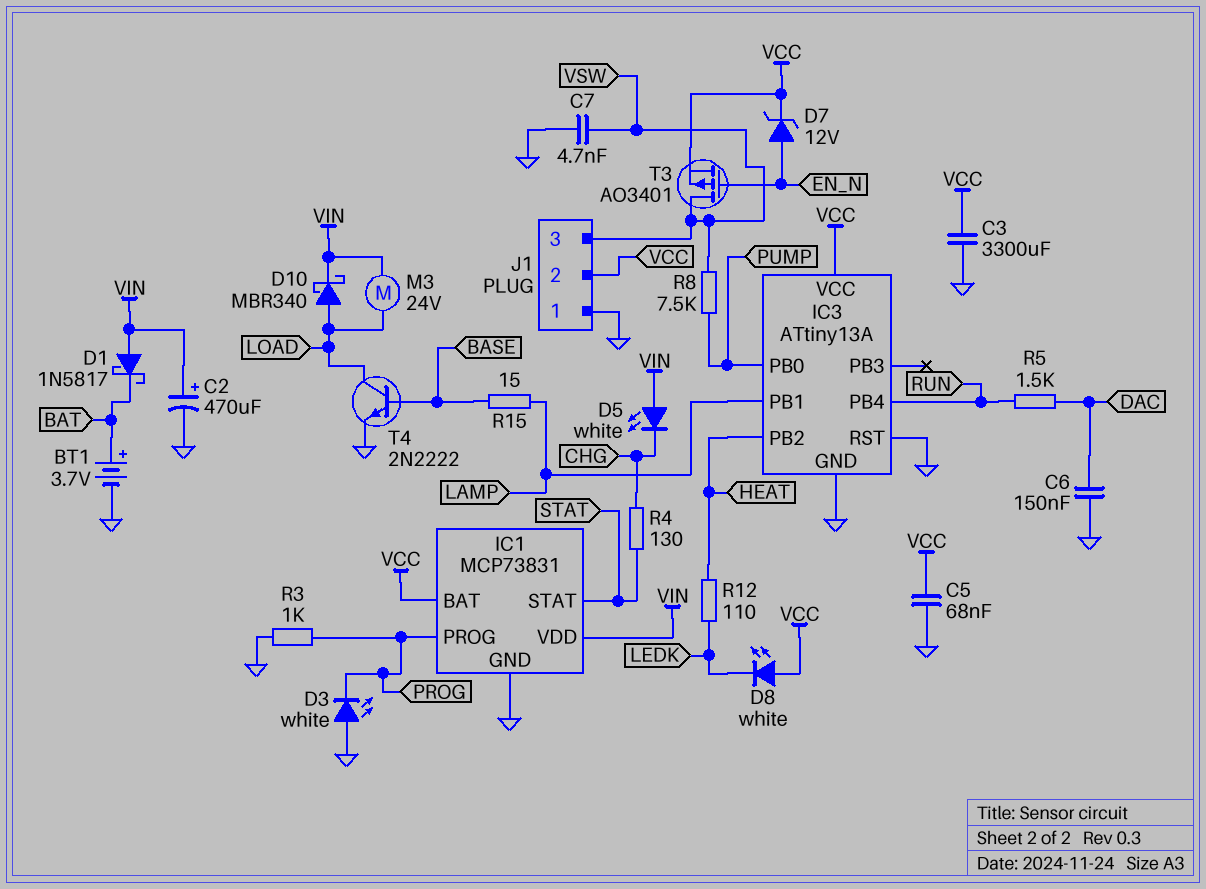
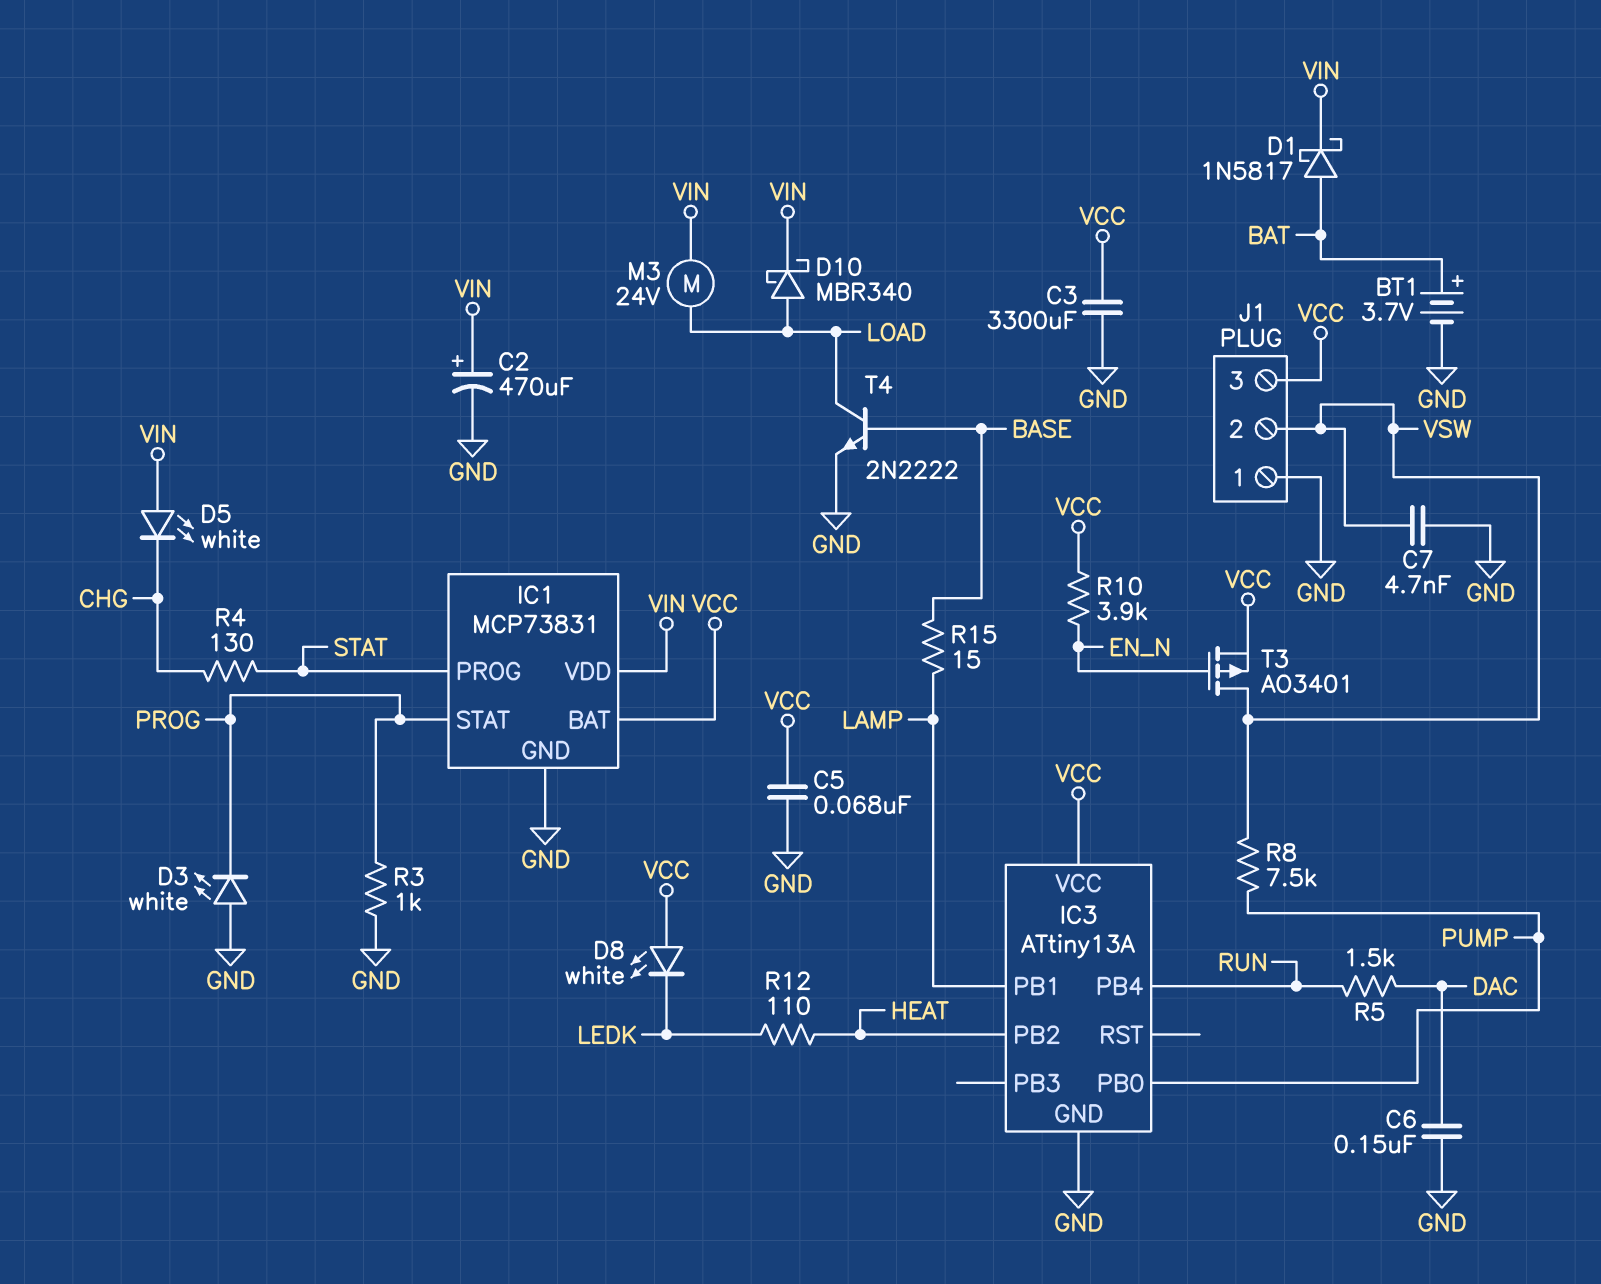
D1: schottky 1N5817 (A VIN, K BAT) -> schottky 1N5817 (A BAT, K VIN)
D7: zener 12V (A EN_N, K VCC) -> none
IC1 pin PROG: PROG -> STAT
IC1 pin STAT: STAT -> PROG
IC3 pin RST: GND -> none
J1 pin 2: VCC -> VSW
J1 pin 3: VSW -> VCC
R10: none -> 3.9k (EN_N, VCC)

